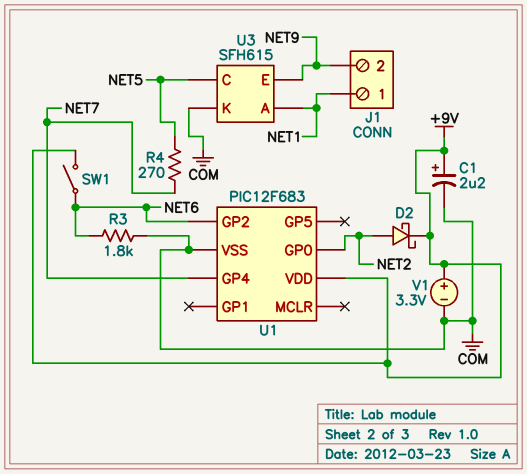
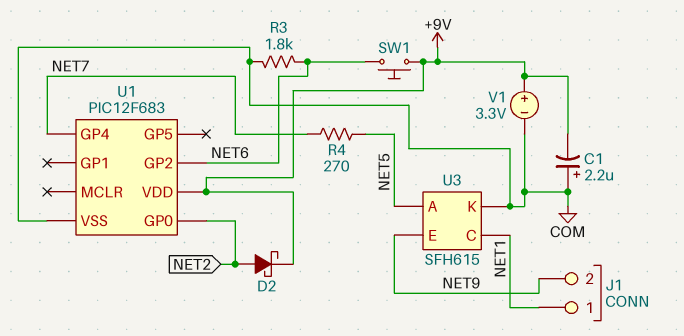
C1: 2.2uF (plus +9V, minus COM) -> 2.2uF (plus COM, minus +9V)
SW1: switch (+9V, NET6) -> button (+9V, NET6)
U3 pin A: NET1 -> NET5
U3 pin C: NET5 -> NET1

